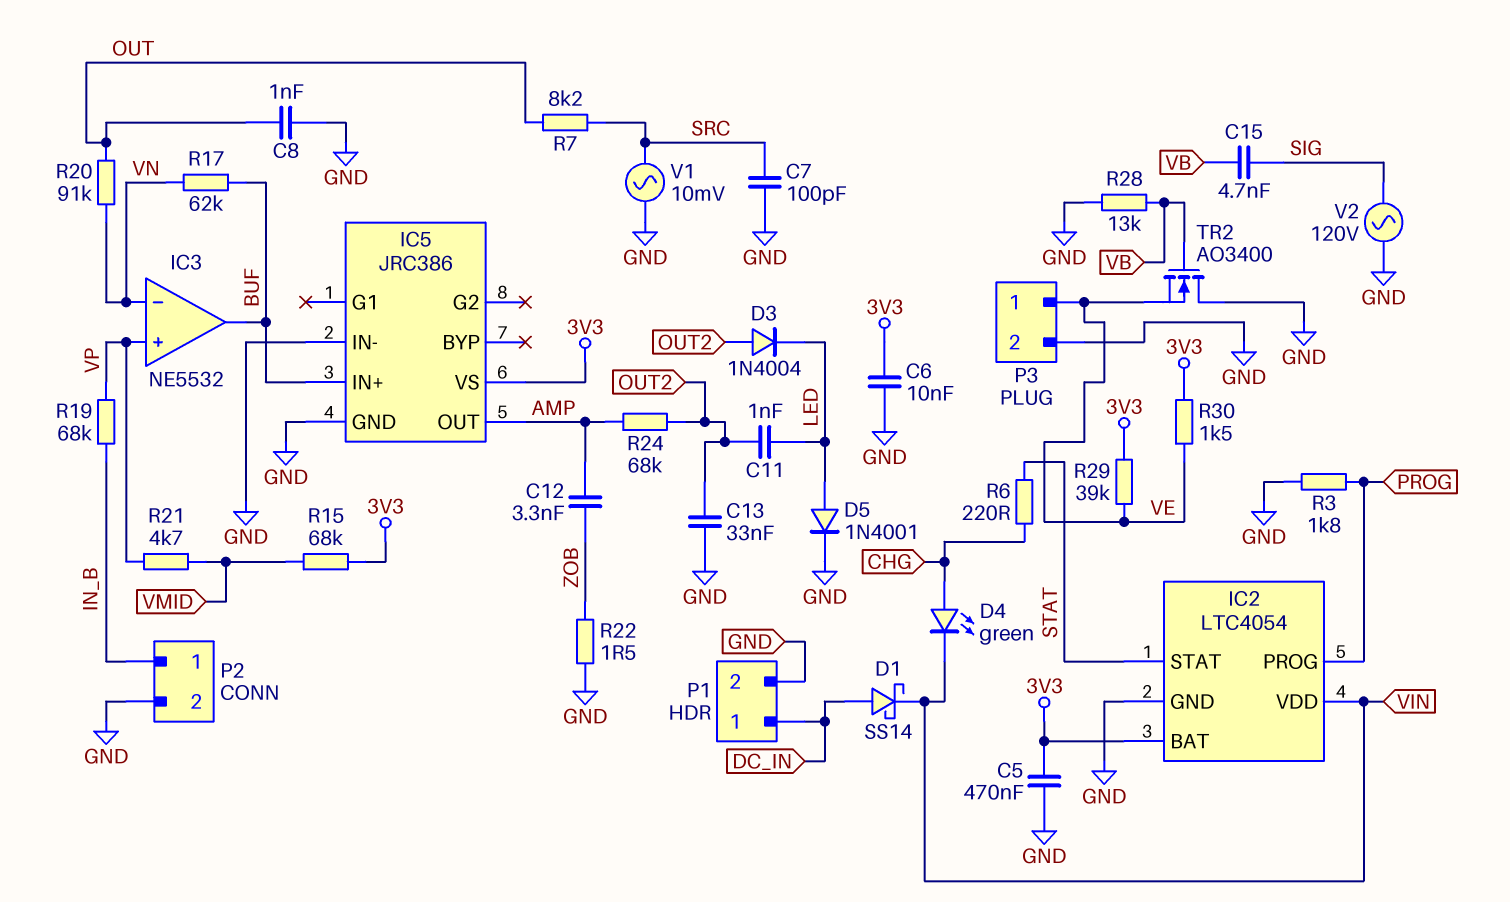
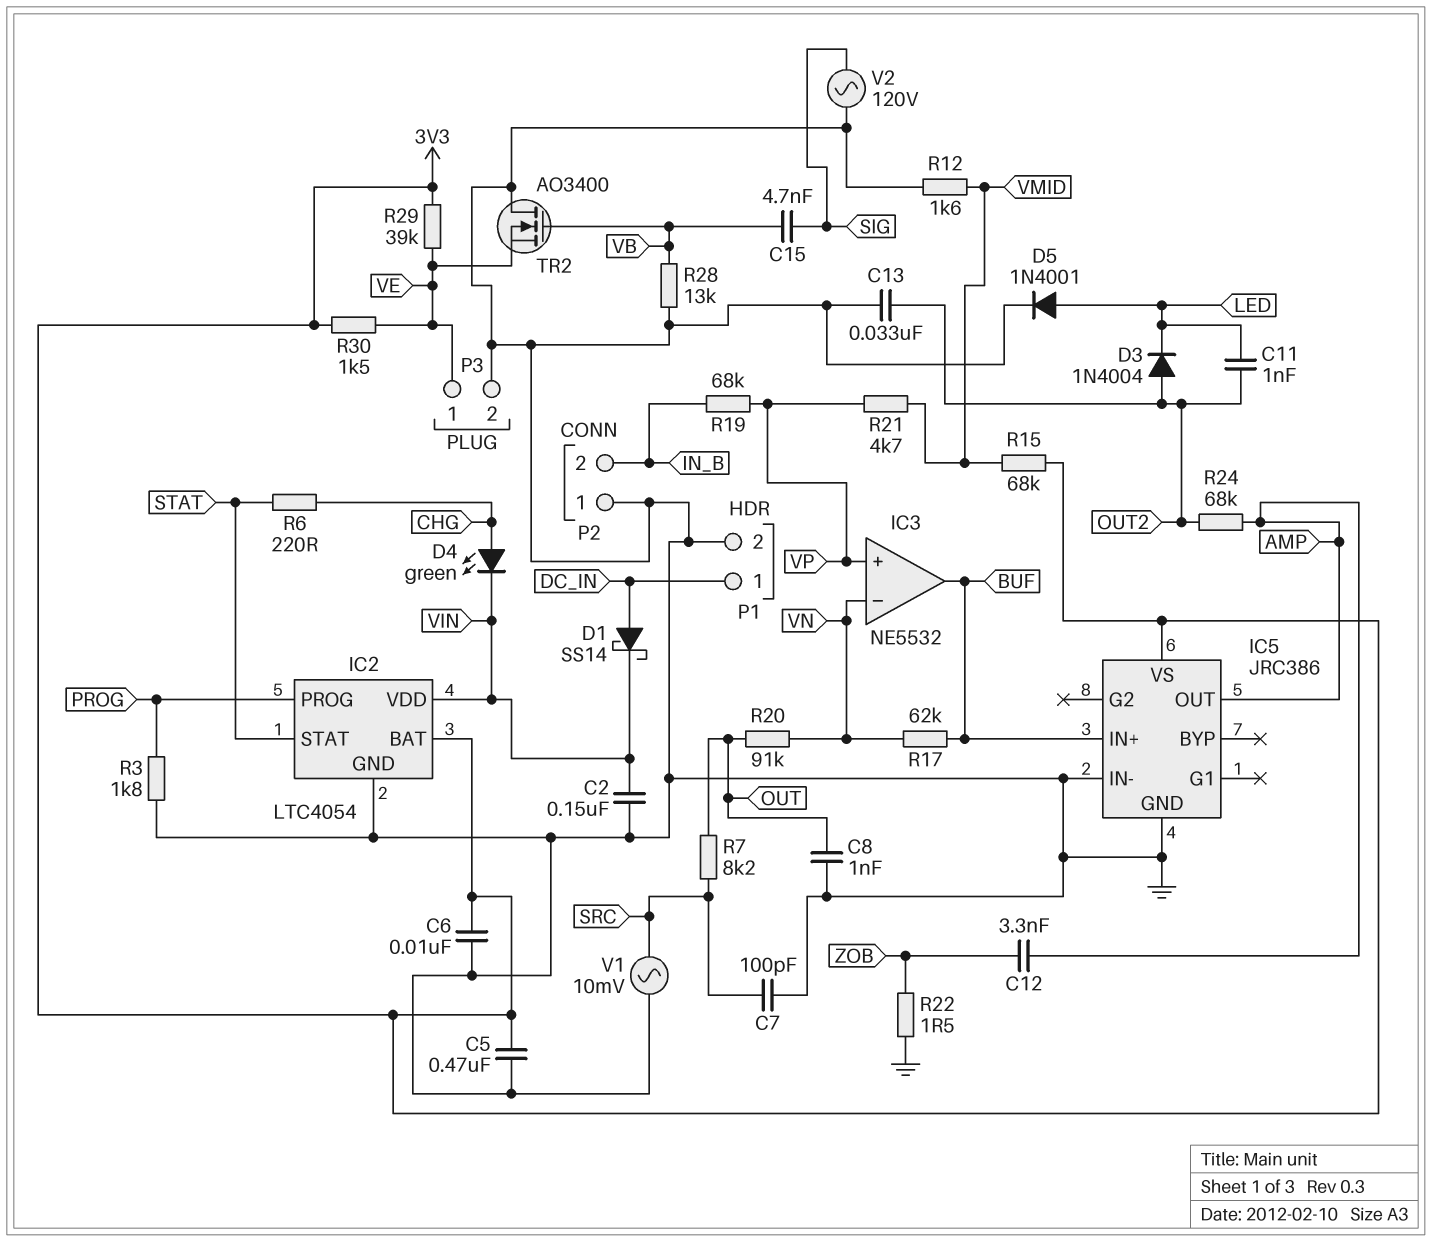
C2: none -> 150nF (GND, VIN)
P2 pin 1: IN_B -> GND
P2 pin 2: GND -> IN_B
R12: none -> 1.6k (GND, VMID)

